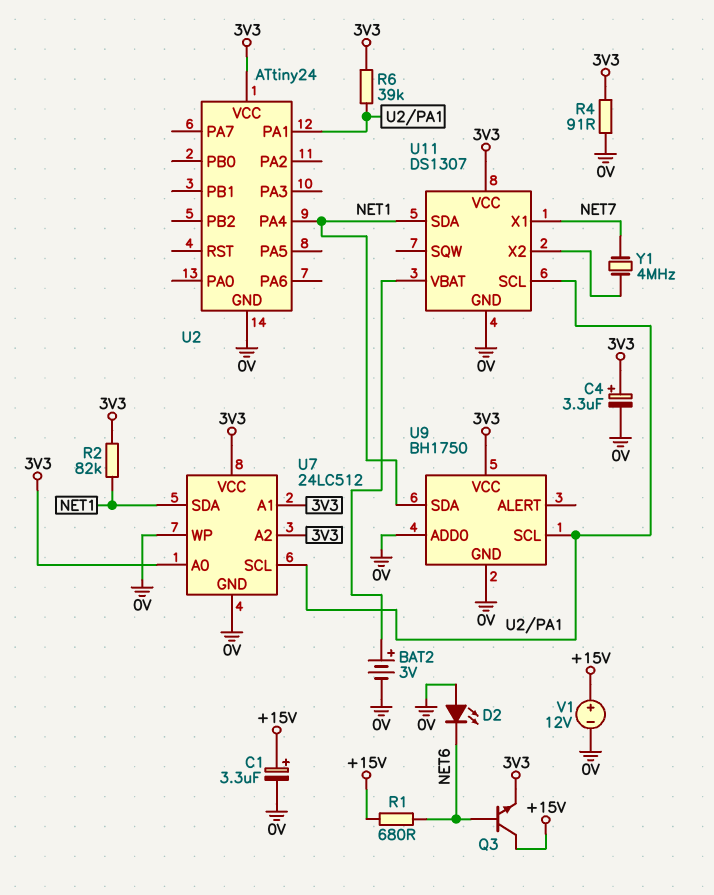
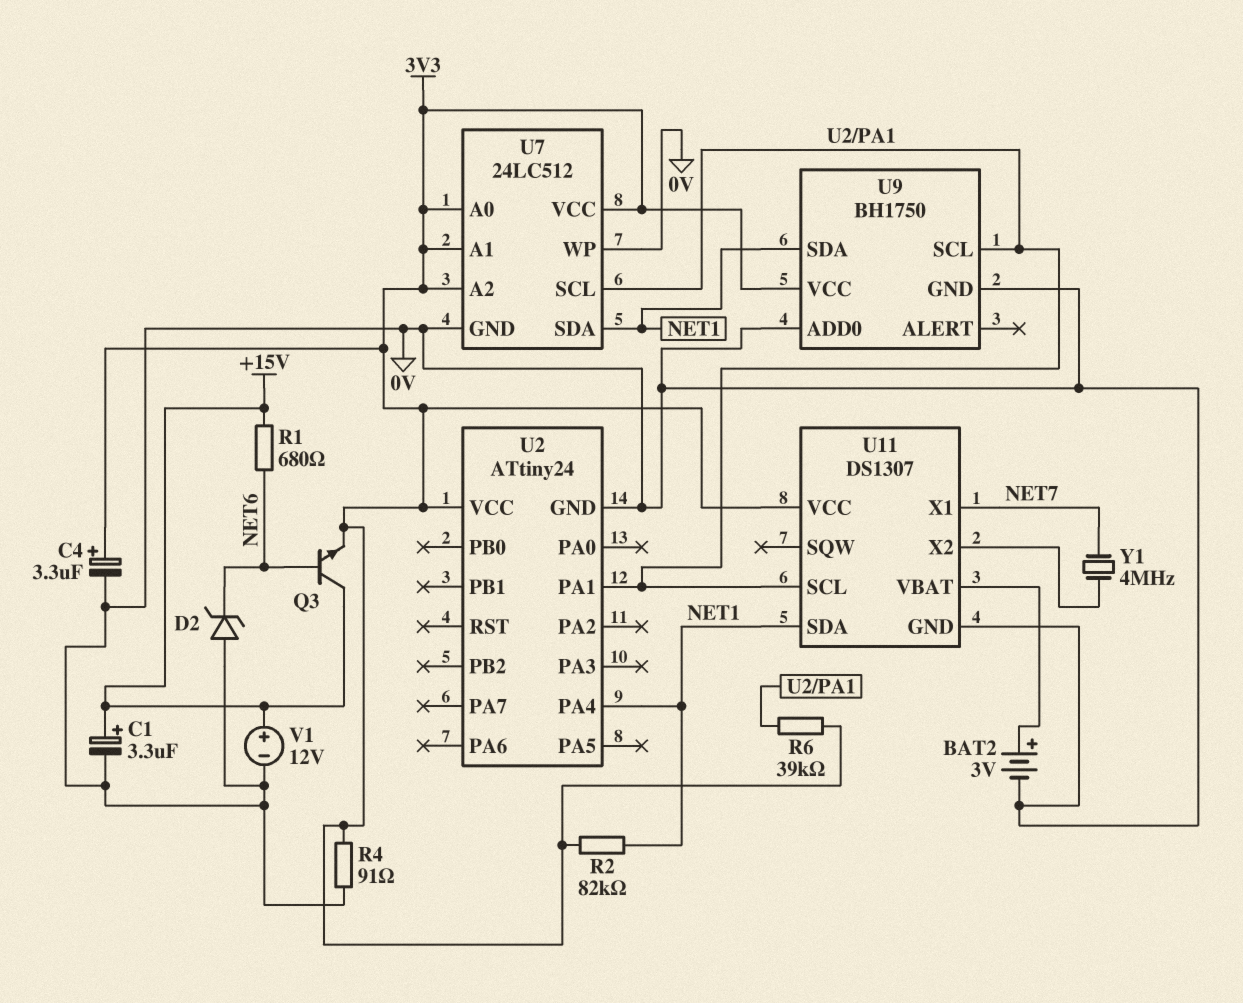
D2: LED (A 0V, K NET6) -> zener (A 0V, K NET6)

